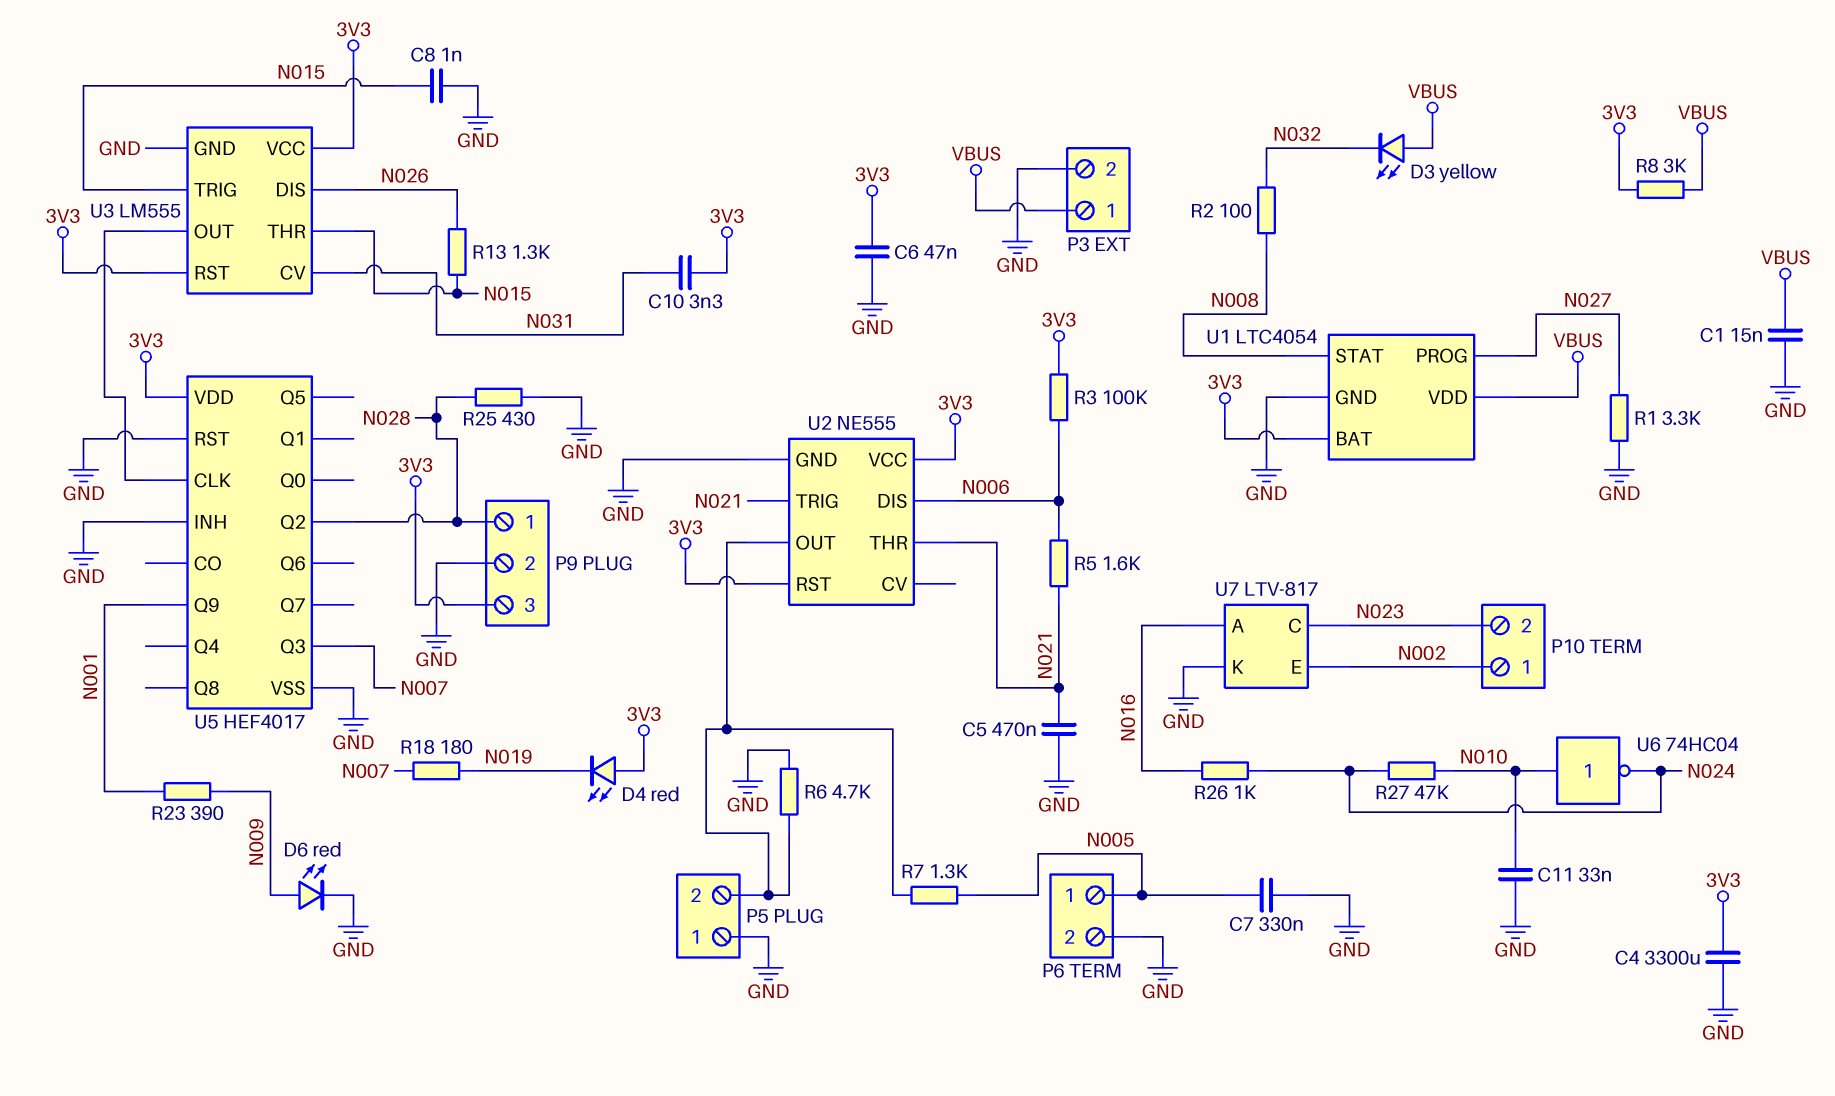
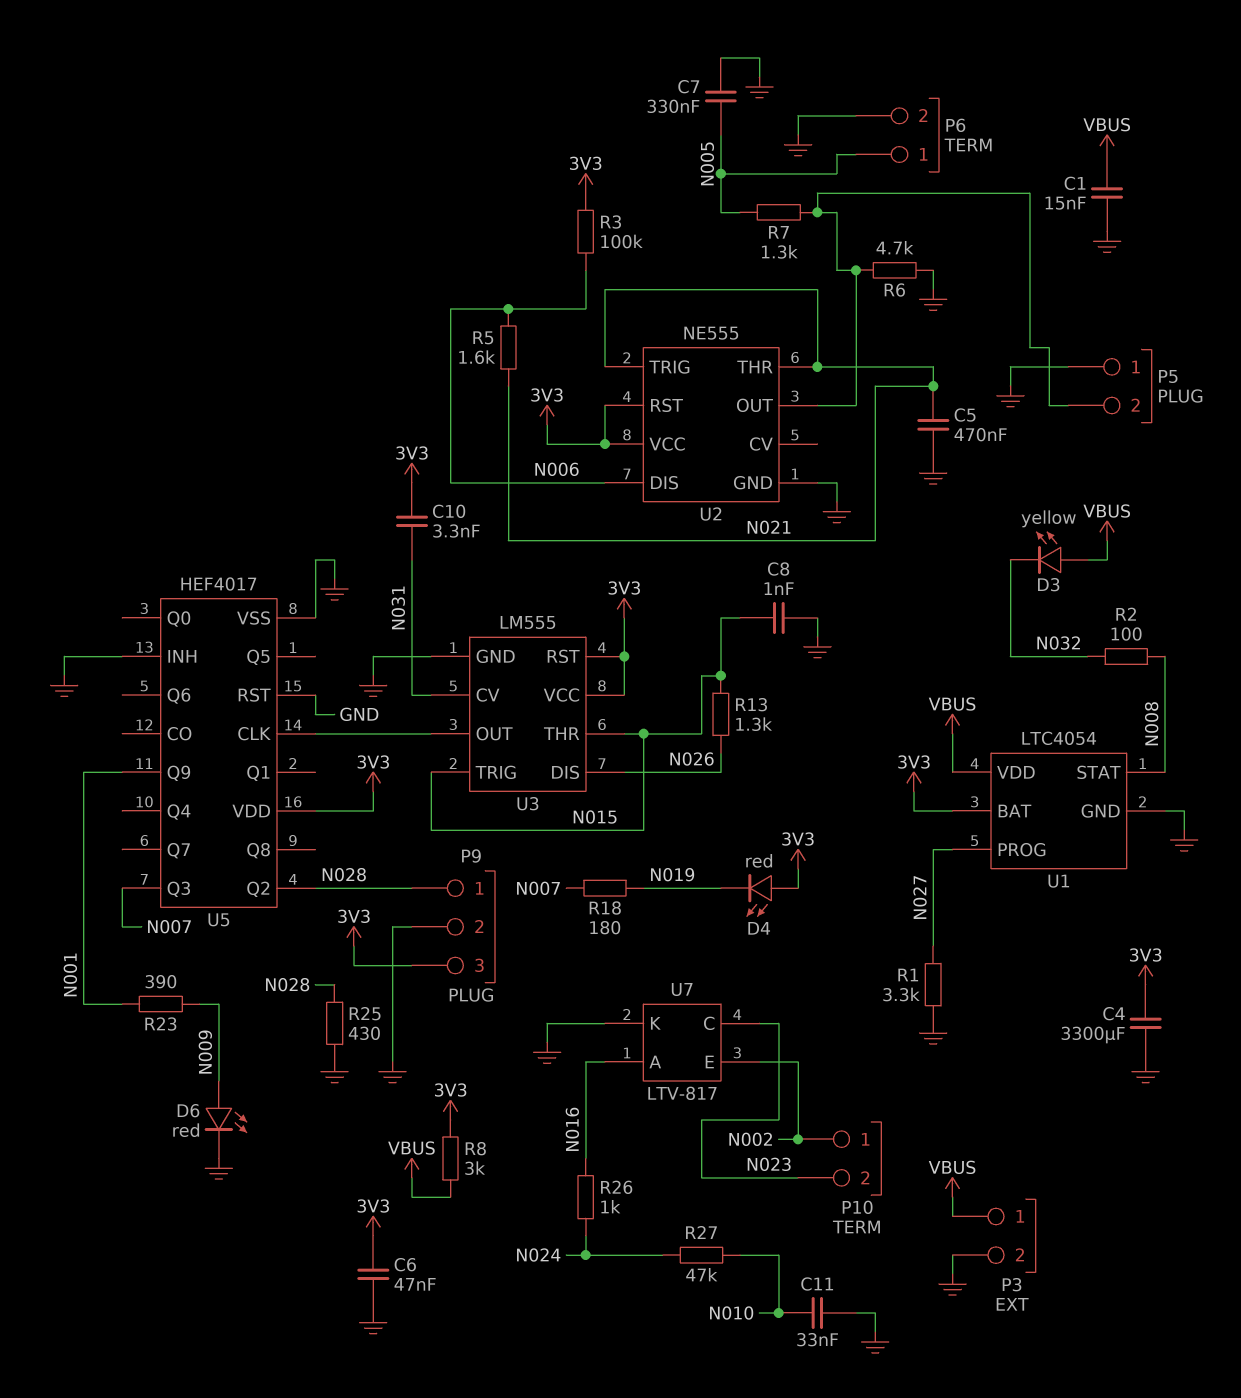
U6: NOT 74HC04 (in N010, out N024) -> none

